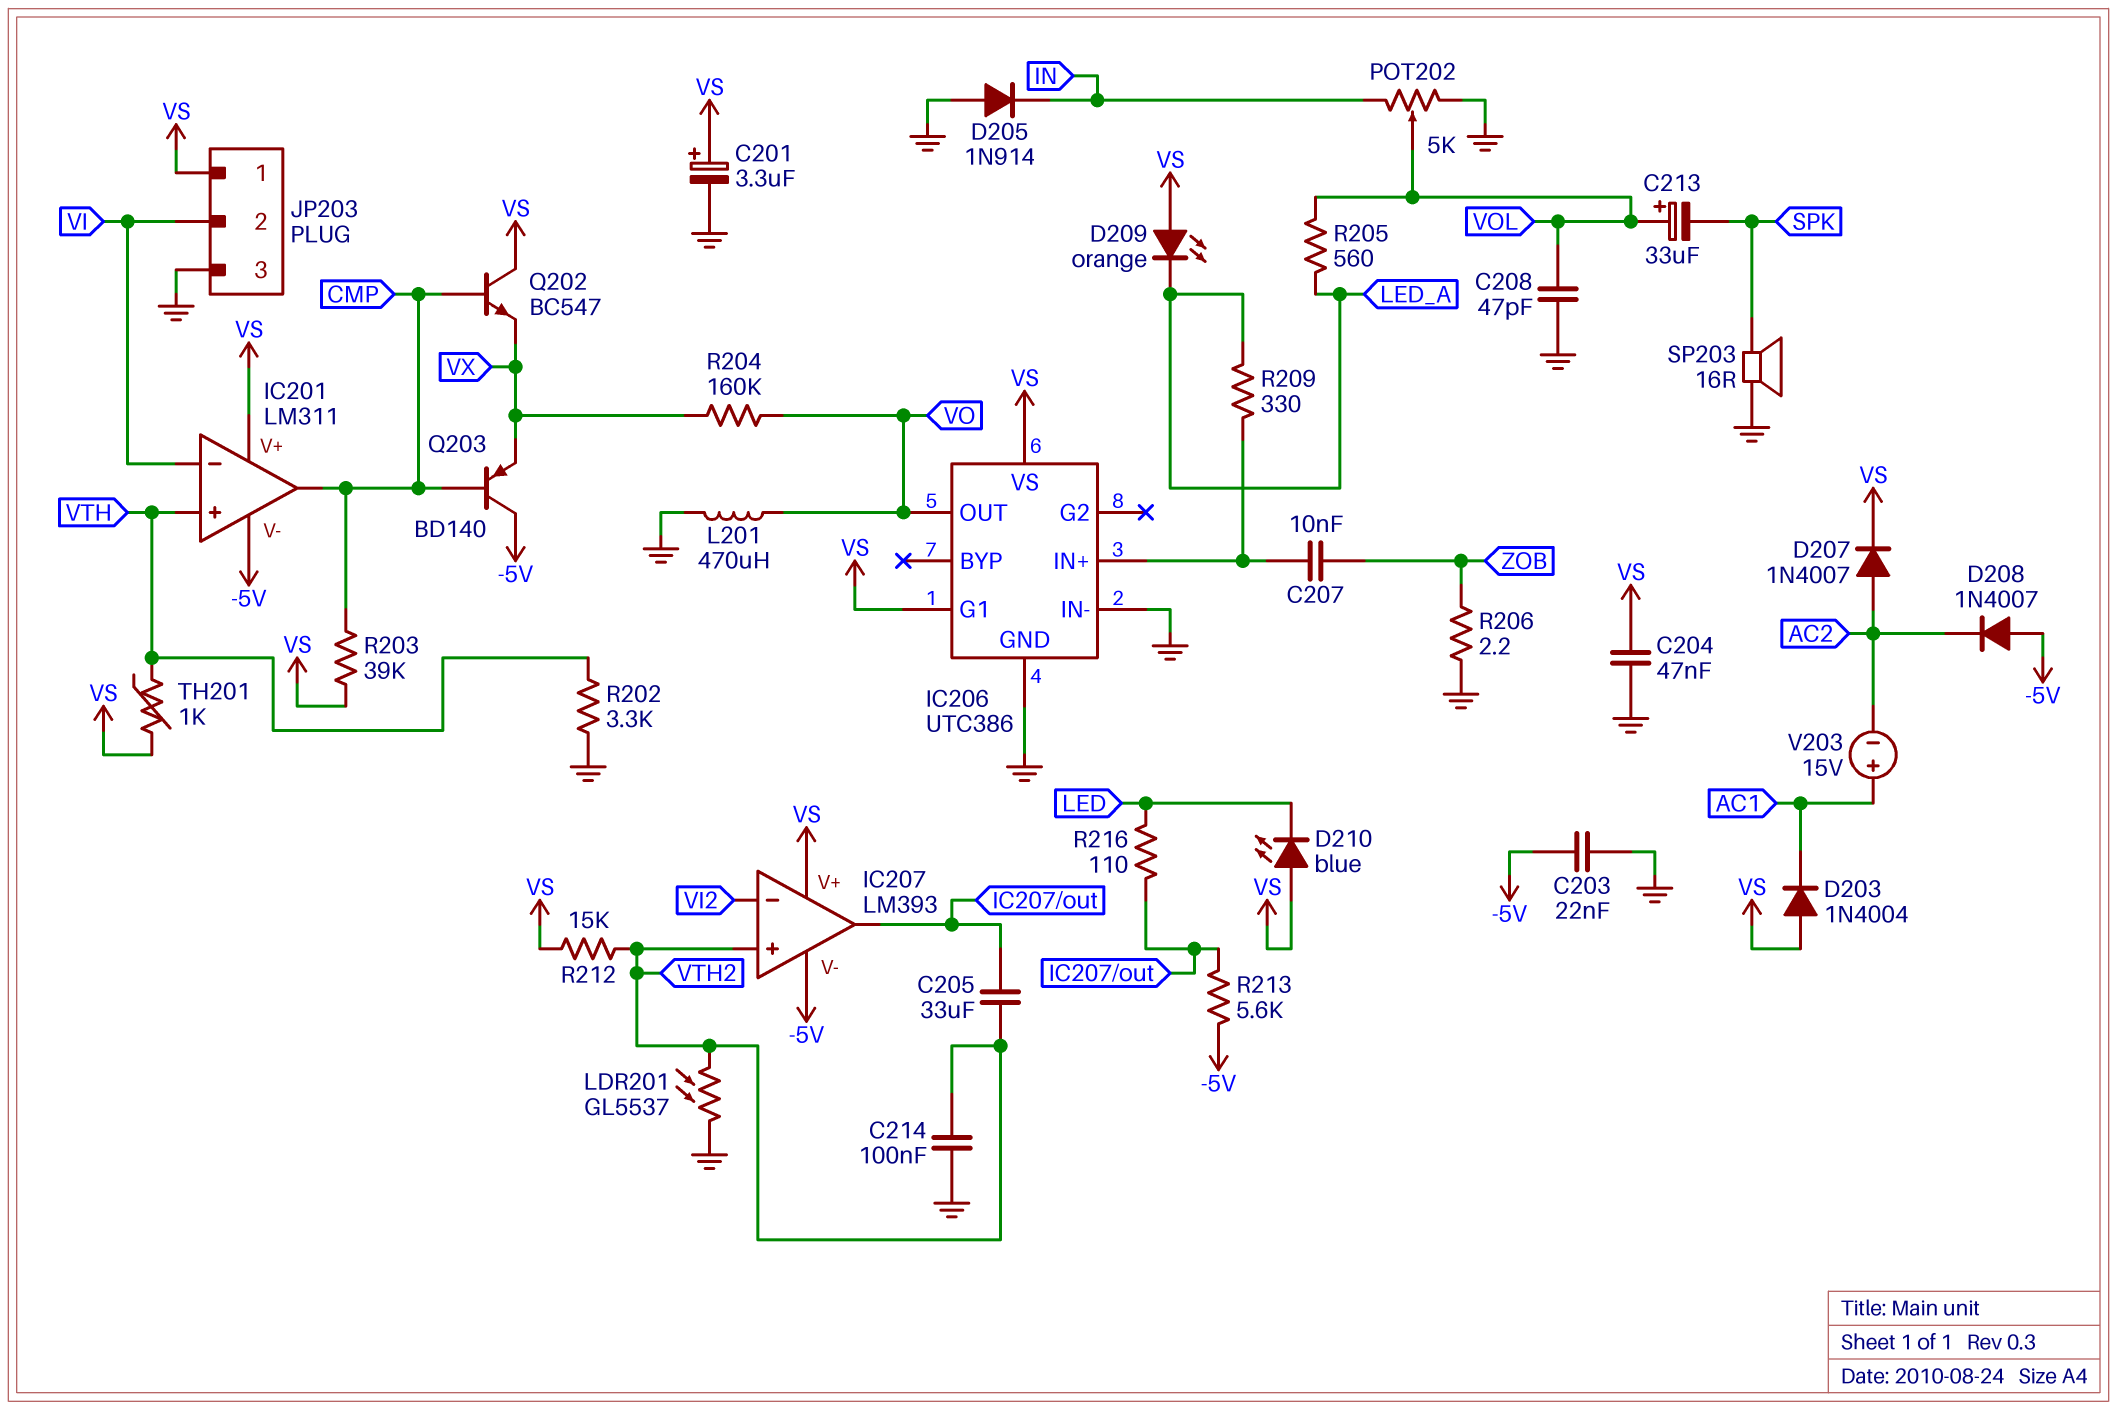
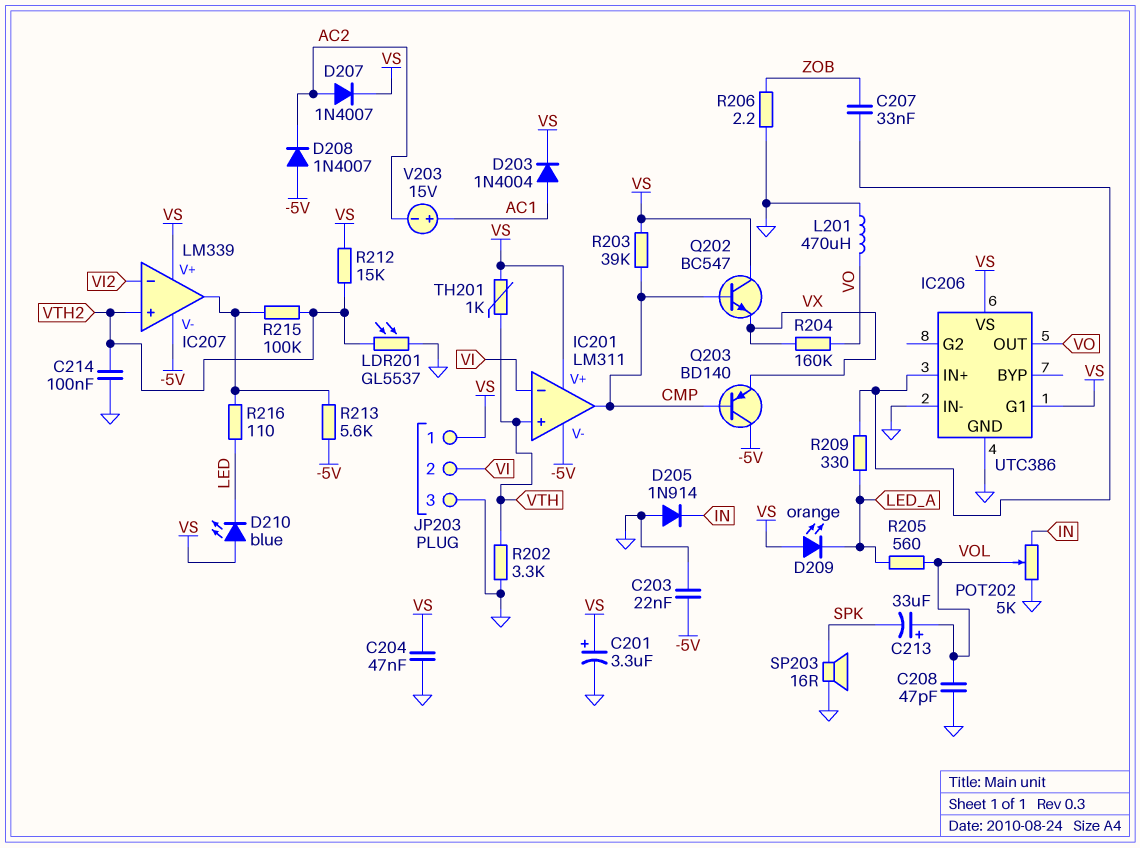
C205: 33uF (IC207/out, VTH2) -> none
C207: 10nF (IC206/IN+, ZOB) -> 33nF (IC206/IN+, ZOB)
D203: diode 1N4004 (A VS, K AC1) -> diode 1N4004 (A AC1, K VS)
IC207: LM393 -> LM339
R215: none -> 100k (IC207/out, VTH2)

